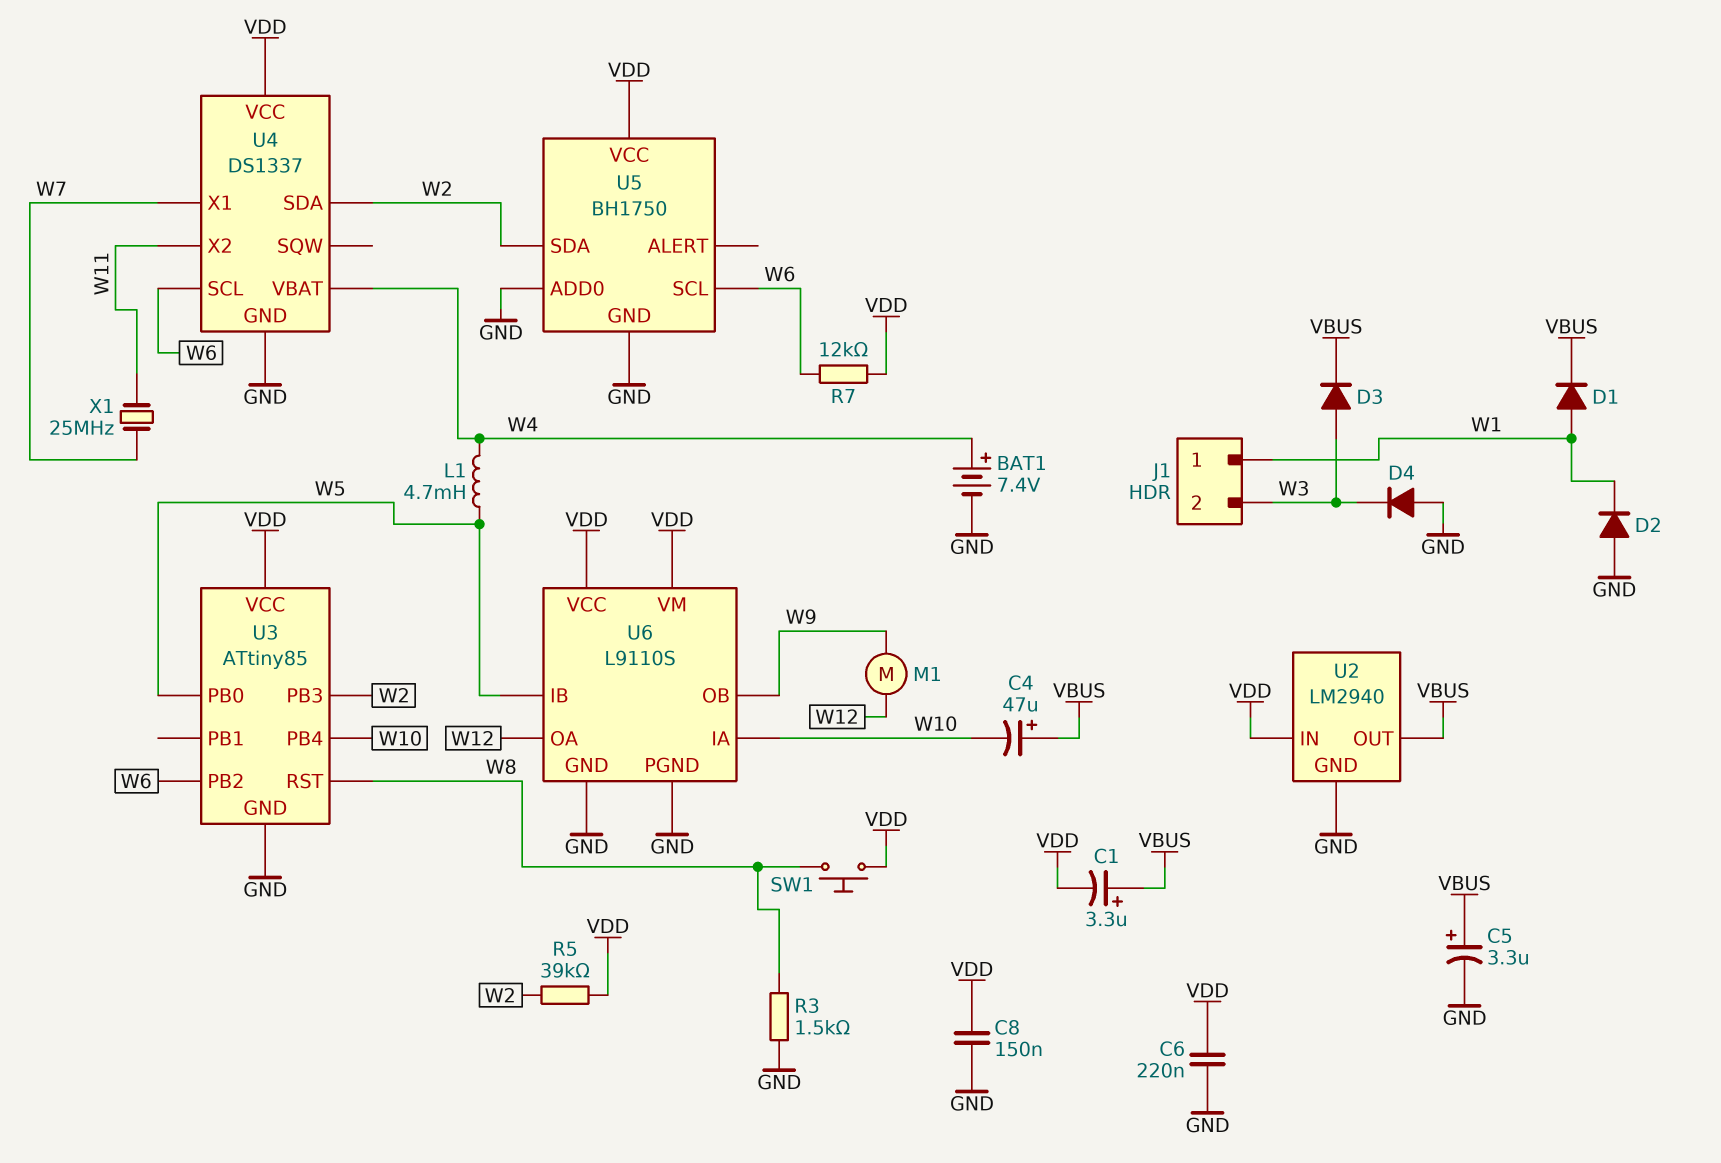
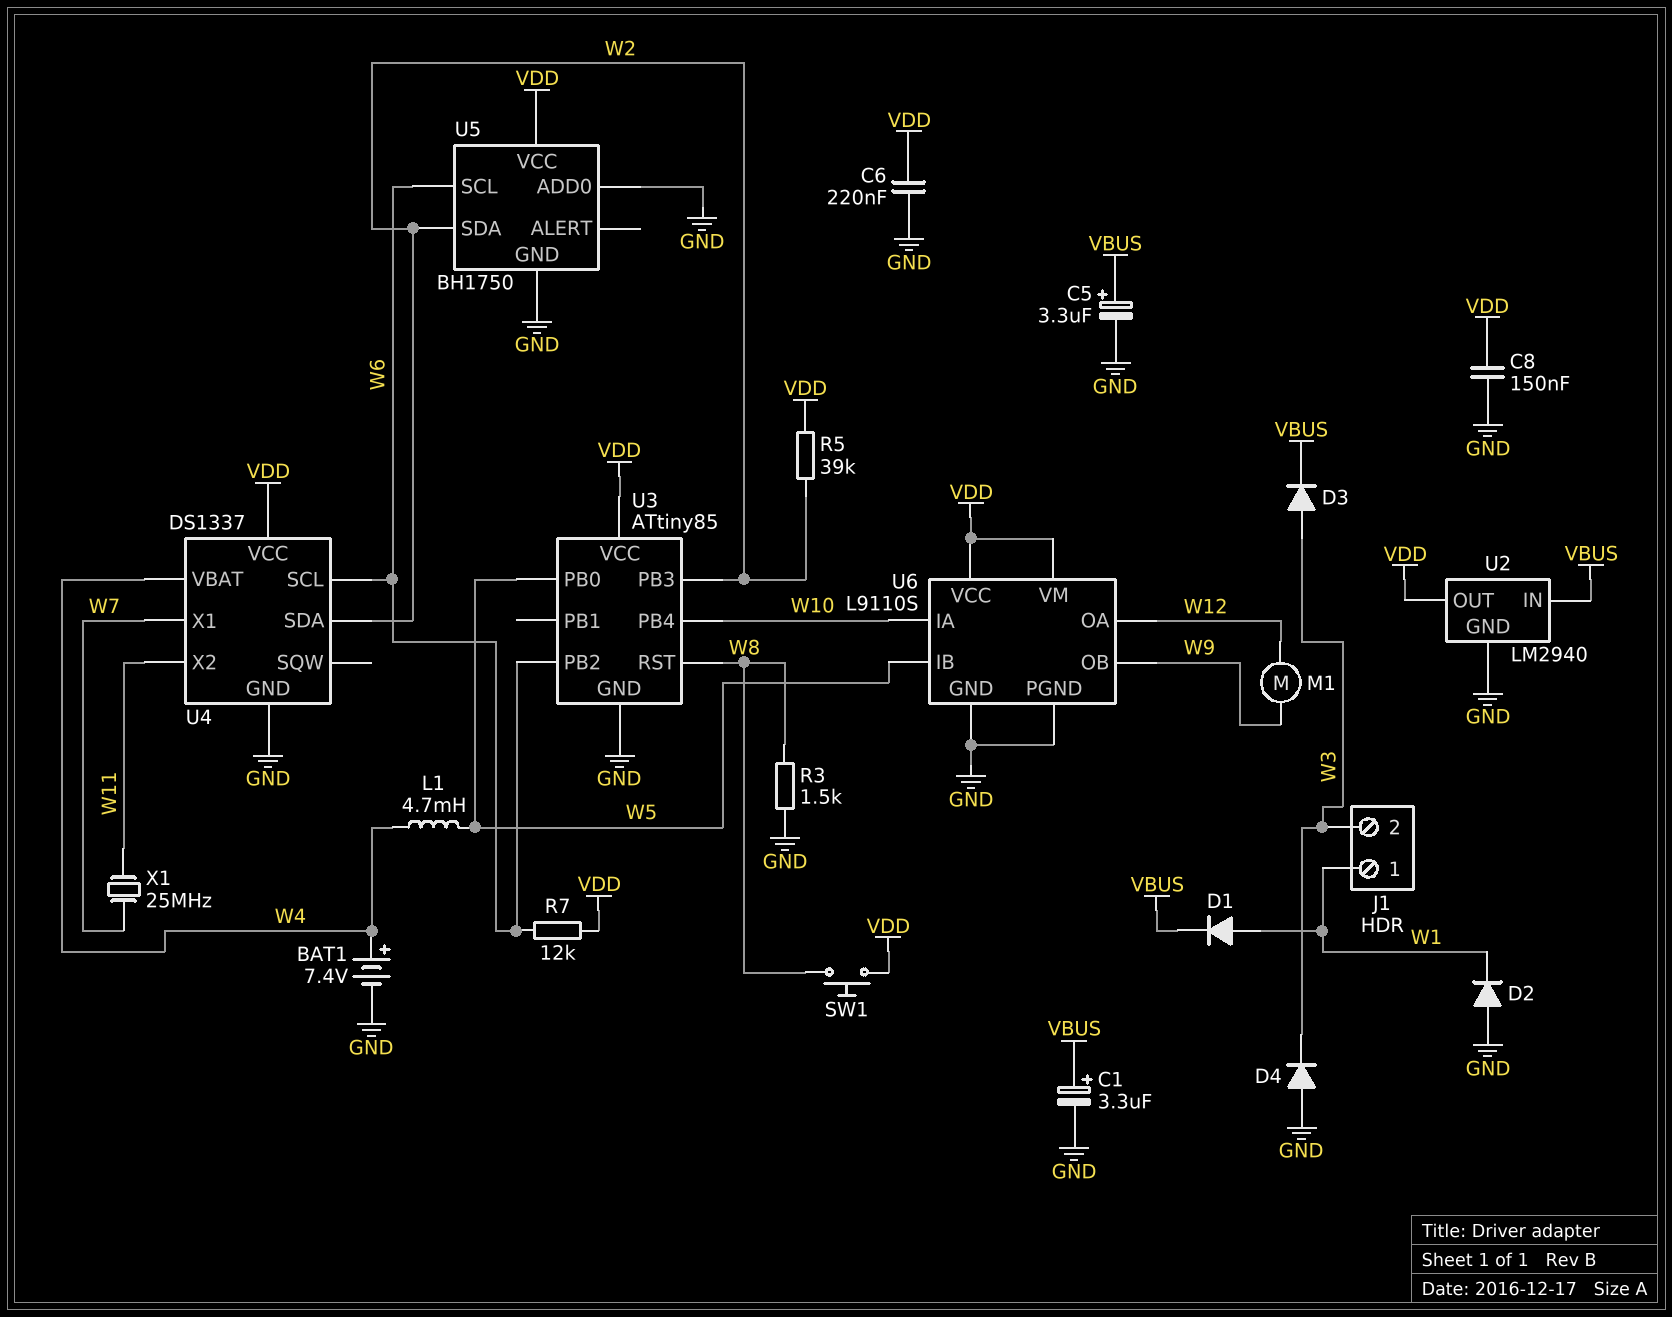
C1: 3.3uF (plus VBUS, minus VDD) -> 3.3uF (plus VBUS, minus GND)
C4: 47uF (plus VBUS, minus W10) -> none
U2 pin IN: VDD -> VBUS
U2 pin OUT: VBUS -> VDD

